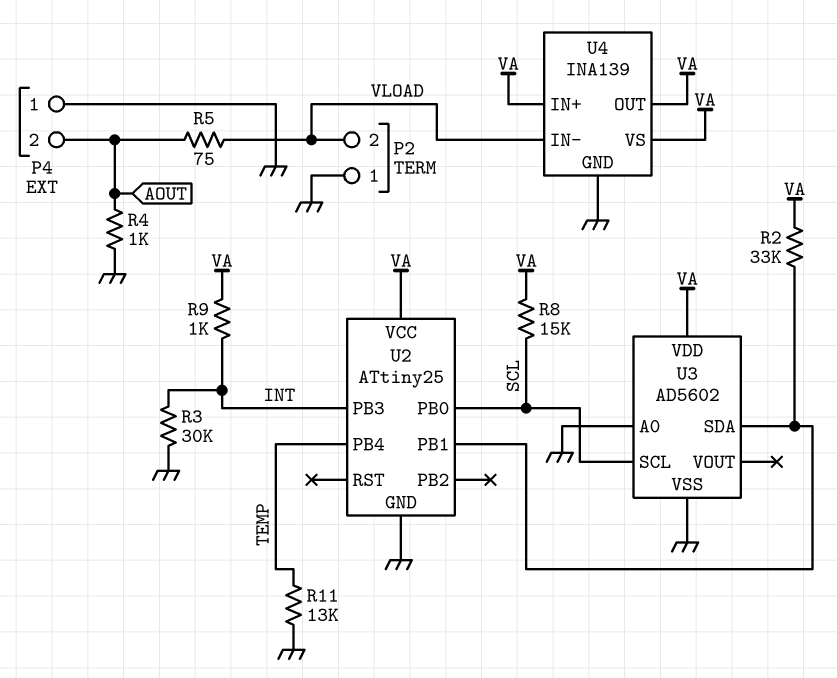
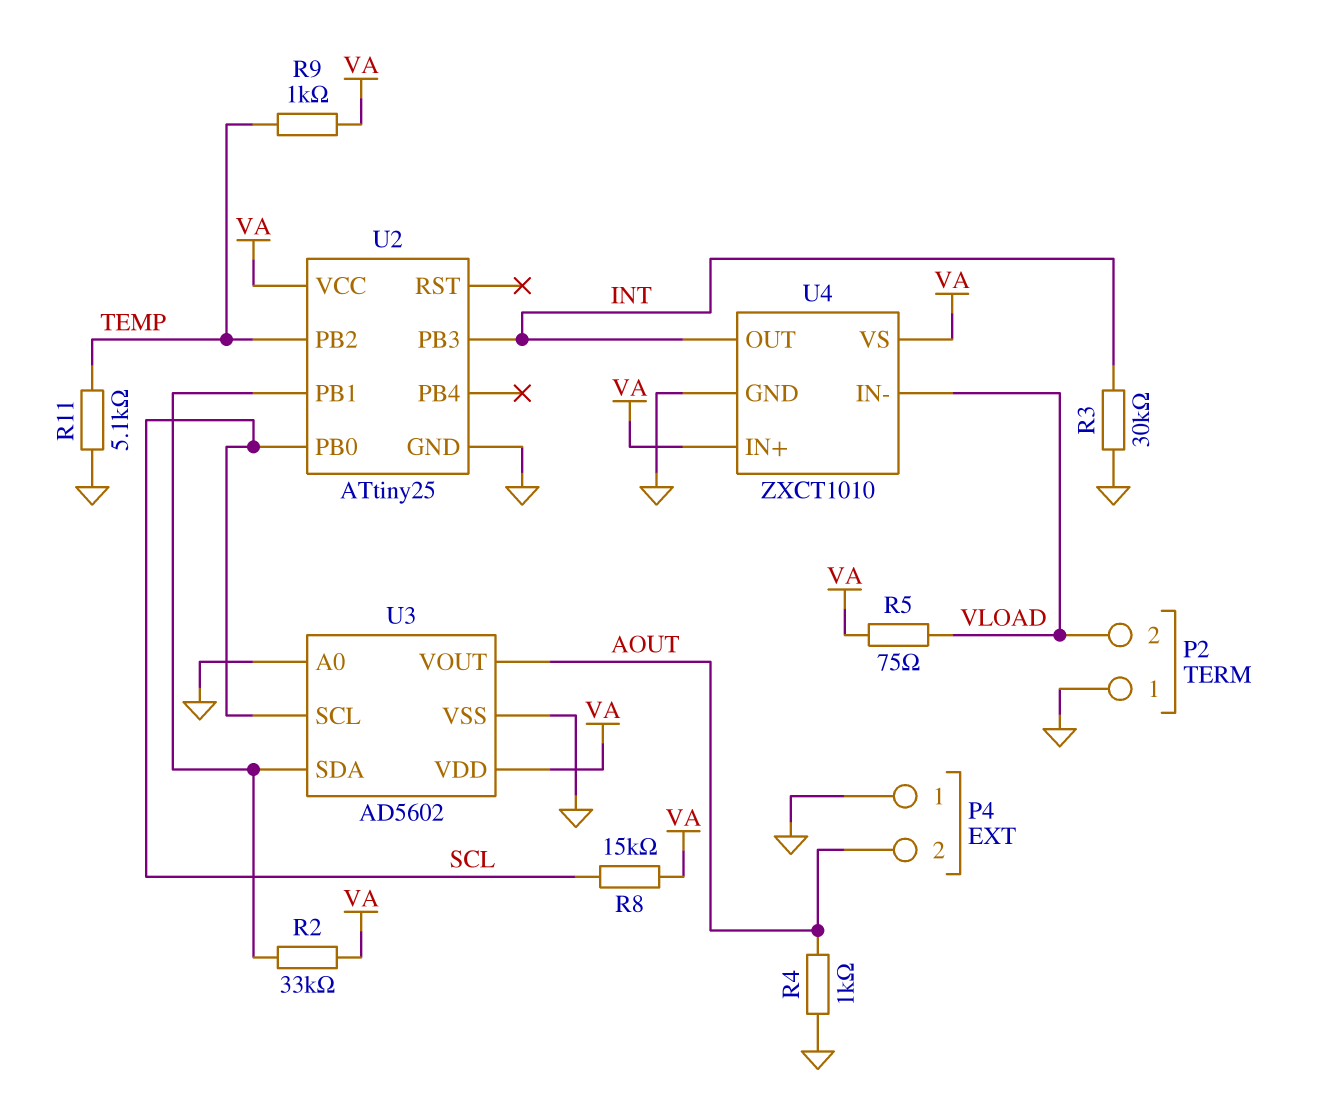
R5: 75 (AOUT, VLOAD) -> 75 (VA, VLOAD)
R9: 1k (INT, VA) -> 1k (TEMP, VA)
R11: 13k (GND, TEMP) -> 5.1k (GND, TEMP)
U2 pin PB2: none -> TEMP
U2 pin PB4: TEMP -> none
U3 pin VOUT: none -> AOUT
U4: INA139 -> ZXCT1010
U4 pin OUT: VA -> INT

